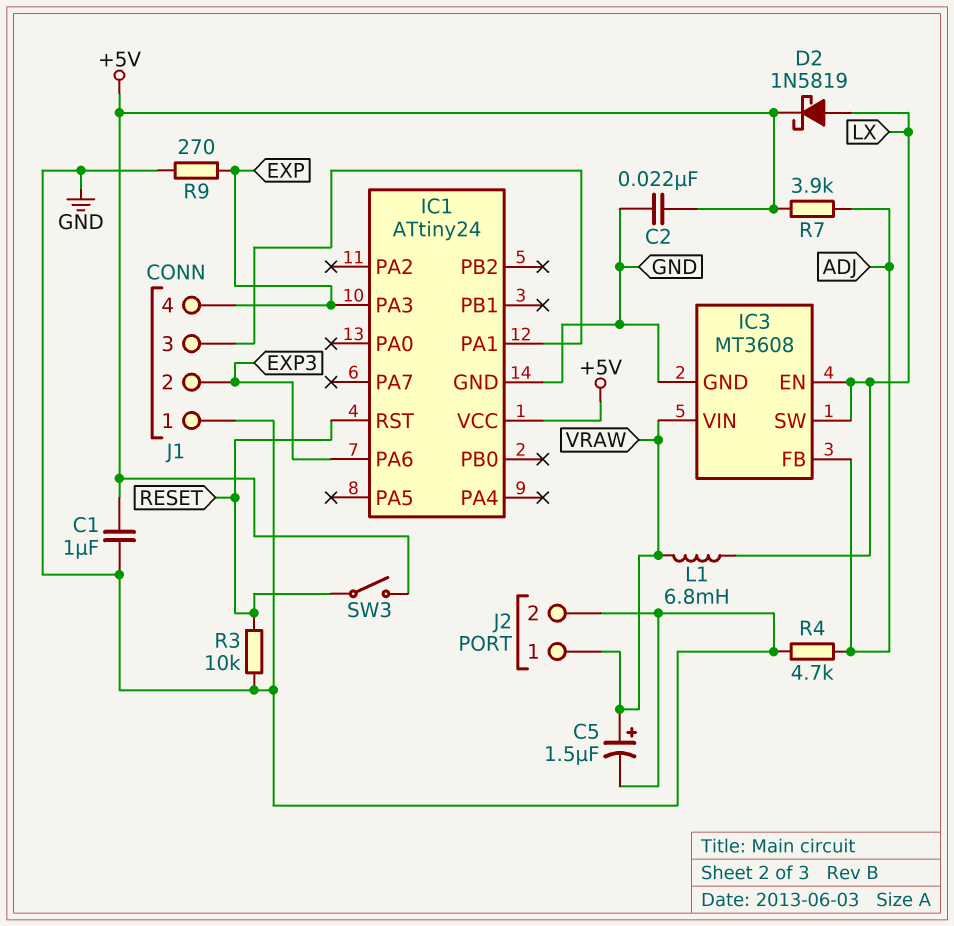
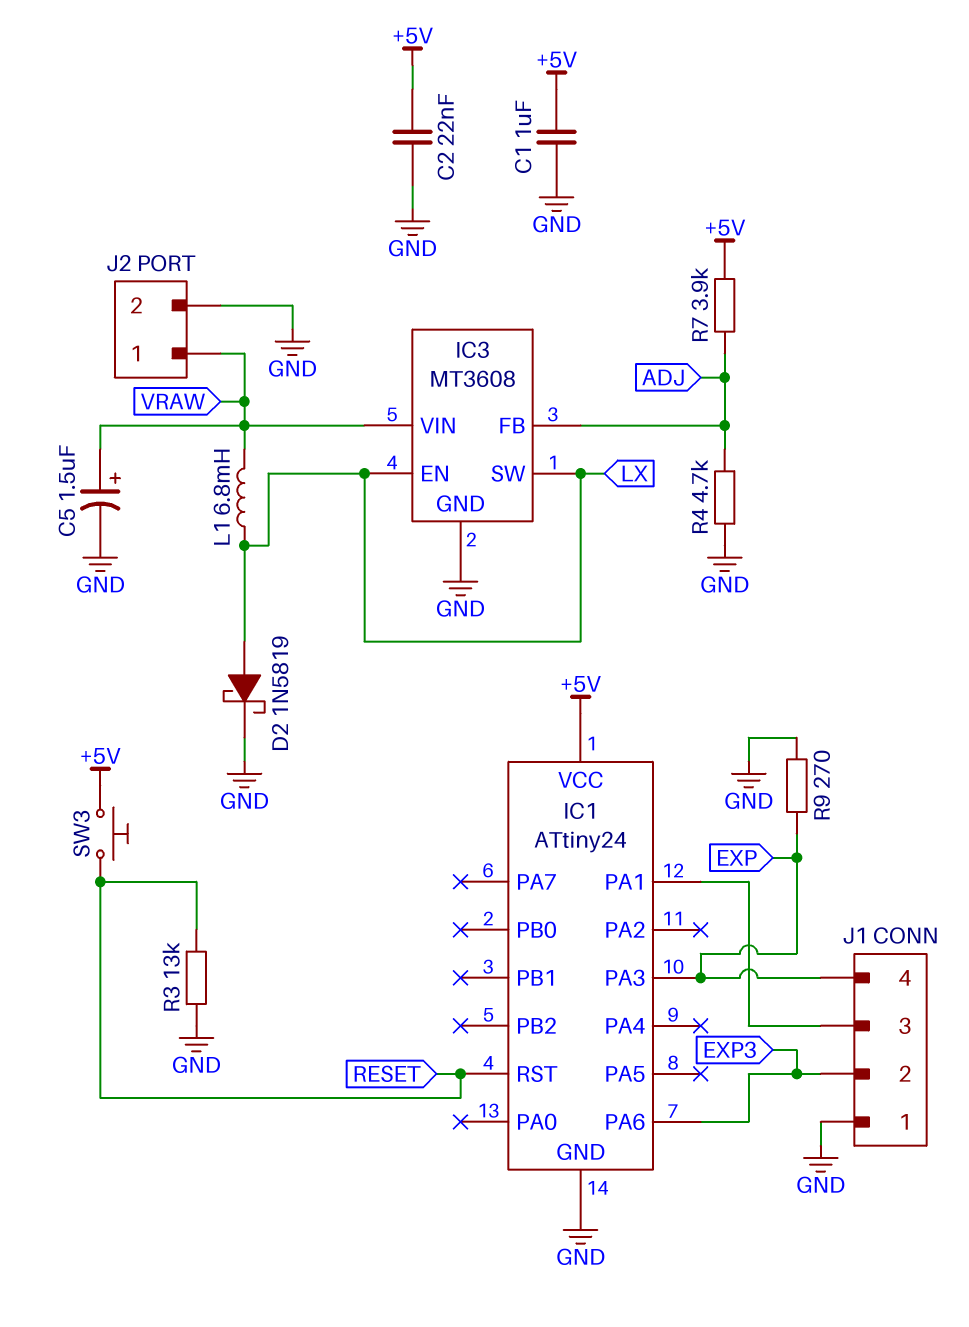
D2: schottky 1N5819 (A LX, K +5V) -> schottky 1N5819 (A LX, K GND)
R3: 10k (GND, RESET) -> 13k (GND, RESET)
SW3: switch (+5V, RESET) -> button (+5V, RESET)

